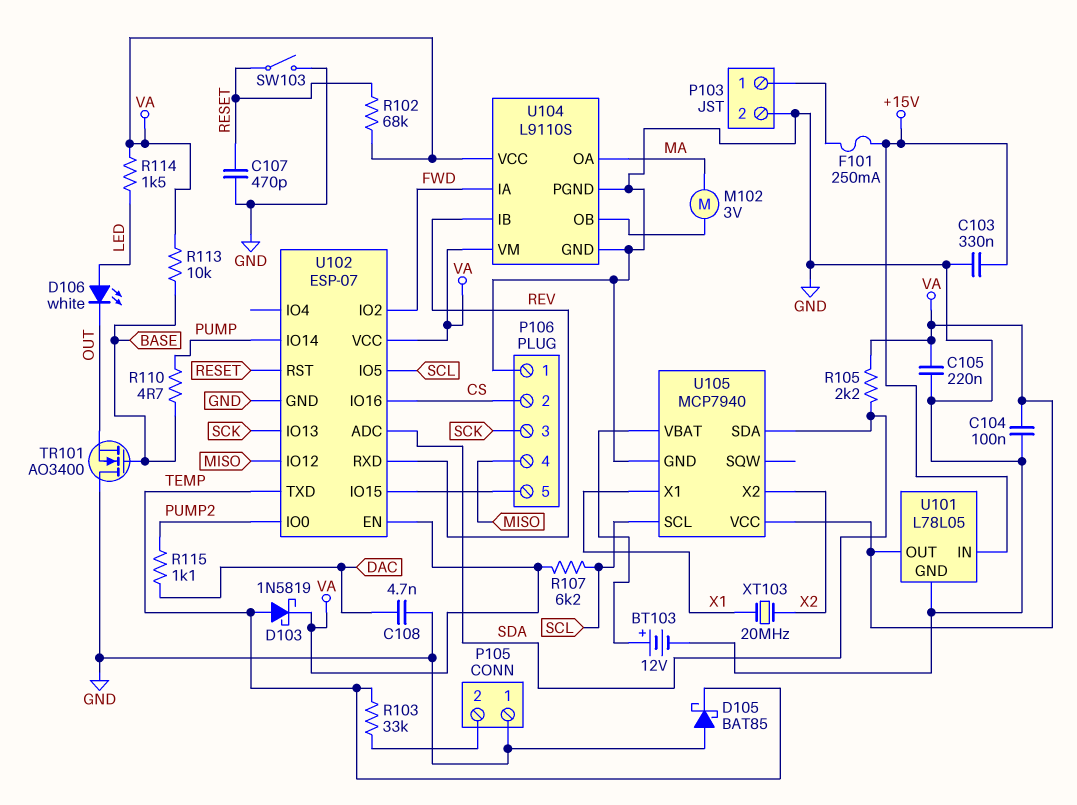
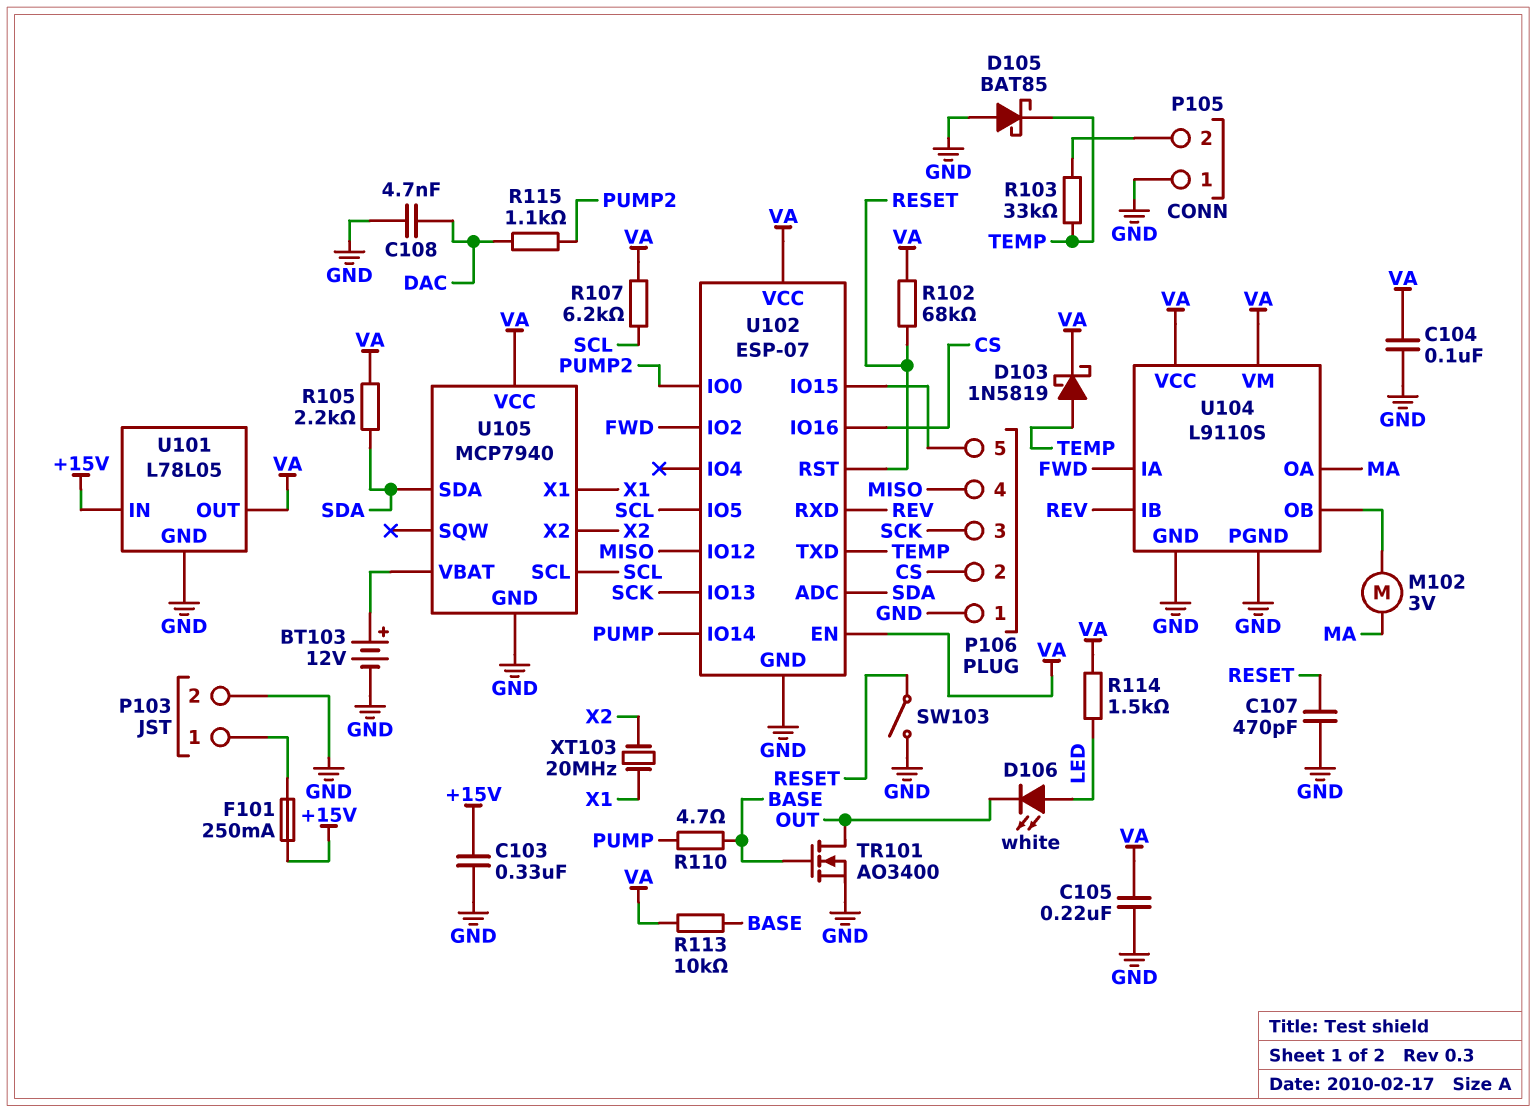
TR101: NMOS AO3400 (G BASE, D GND, S OUT) -> NMOS AO3400 (G BASE, D OUT, S GND)

